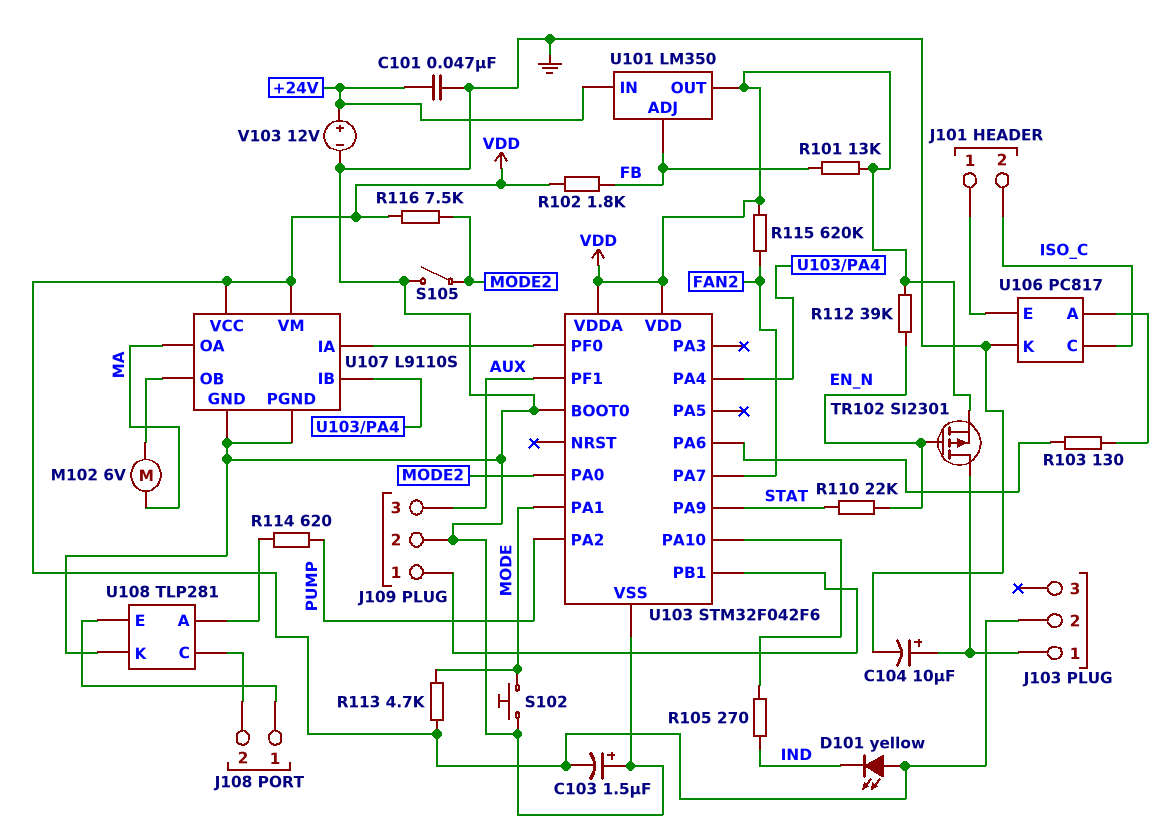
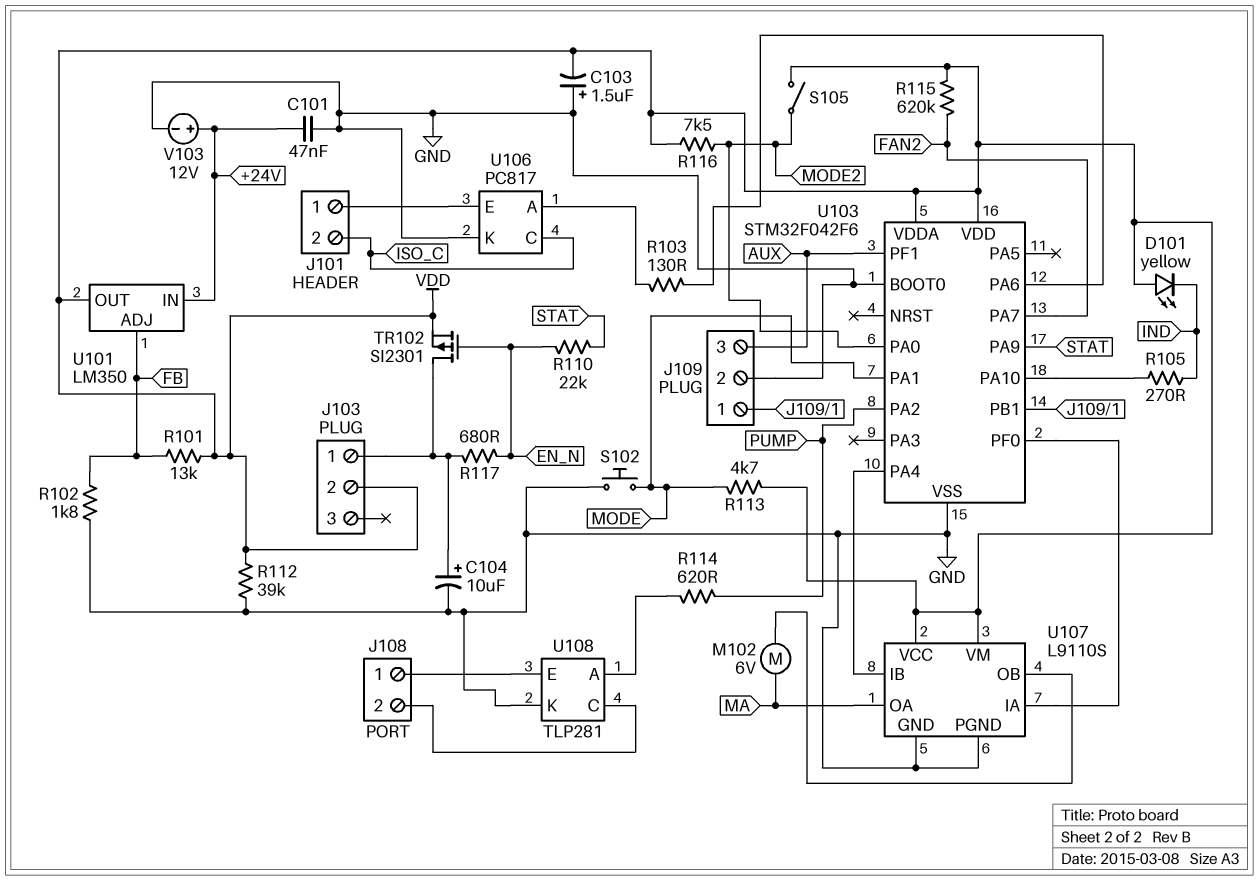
R102: 1.8k (FB, VDD) -> 1.8k (FB, GND)
R112: 39k (EN_N, VDD) -> 39k (GND, VDD)
R117: none -> 680 (EN_N, J103/1)
S105: switch (GND, MODE2) -> switch (MODE2, VDD)

